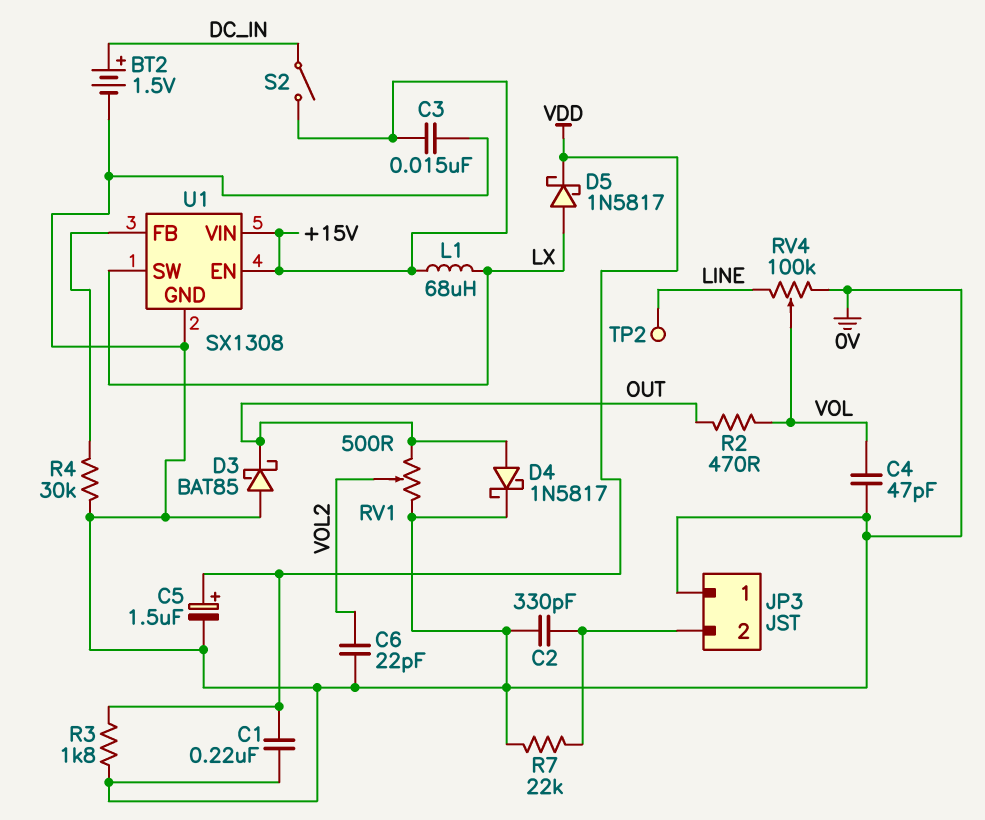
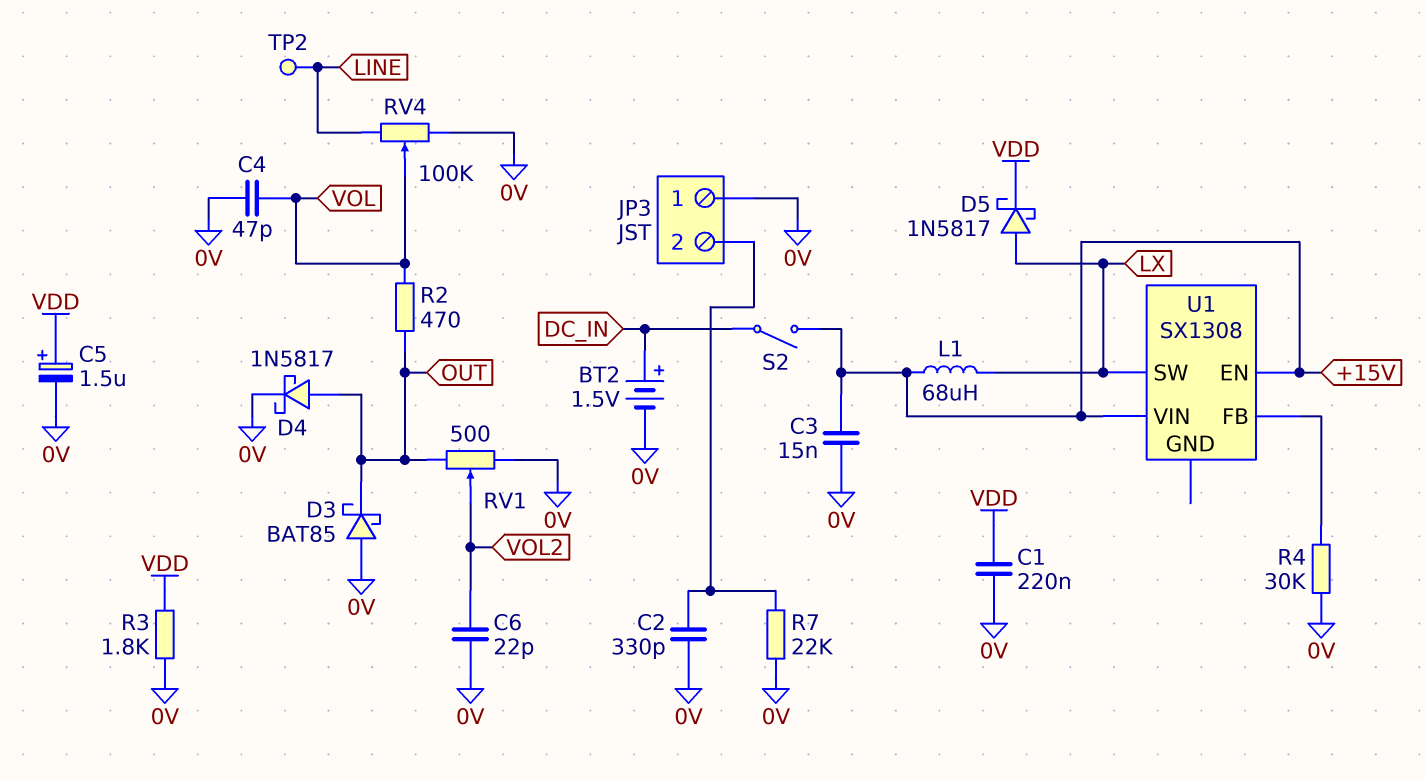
U1 pin GND: 0V -> none

